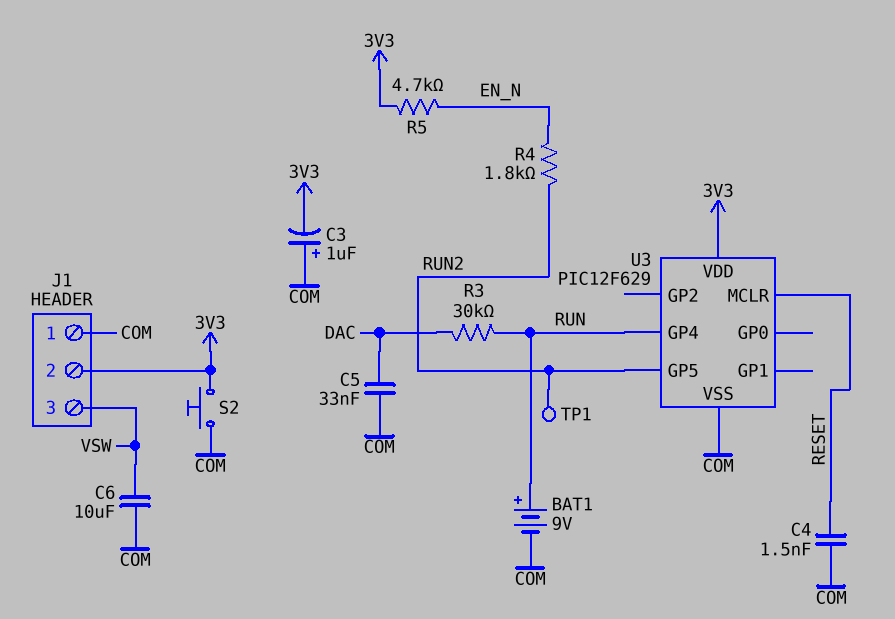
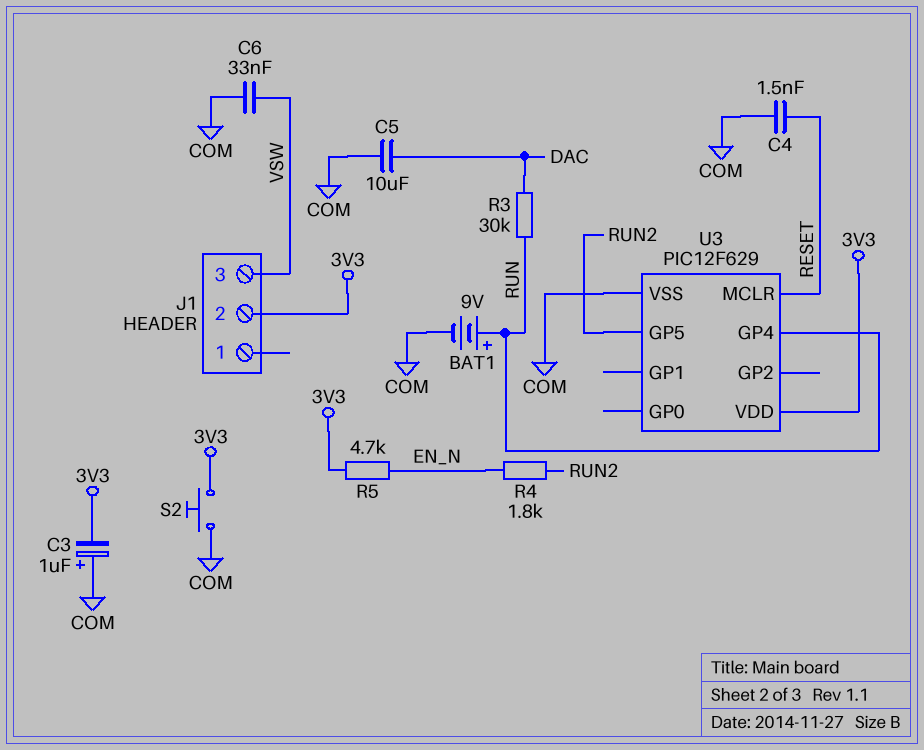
C5: 33nF (COM, DAC) -> 10uF (COM, DAC)
C6: 10uF (COM, VSW) -> 33nF (COM, VSW)
J1 pin 1: COM -> none
TP1: test point (RUN2) -> none

